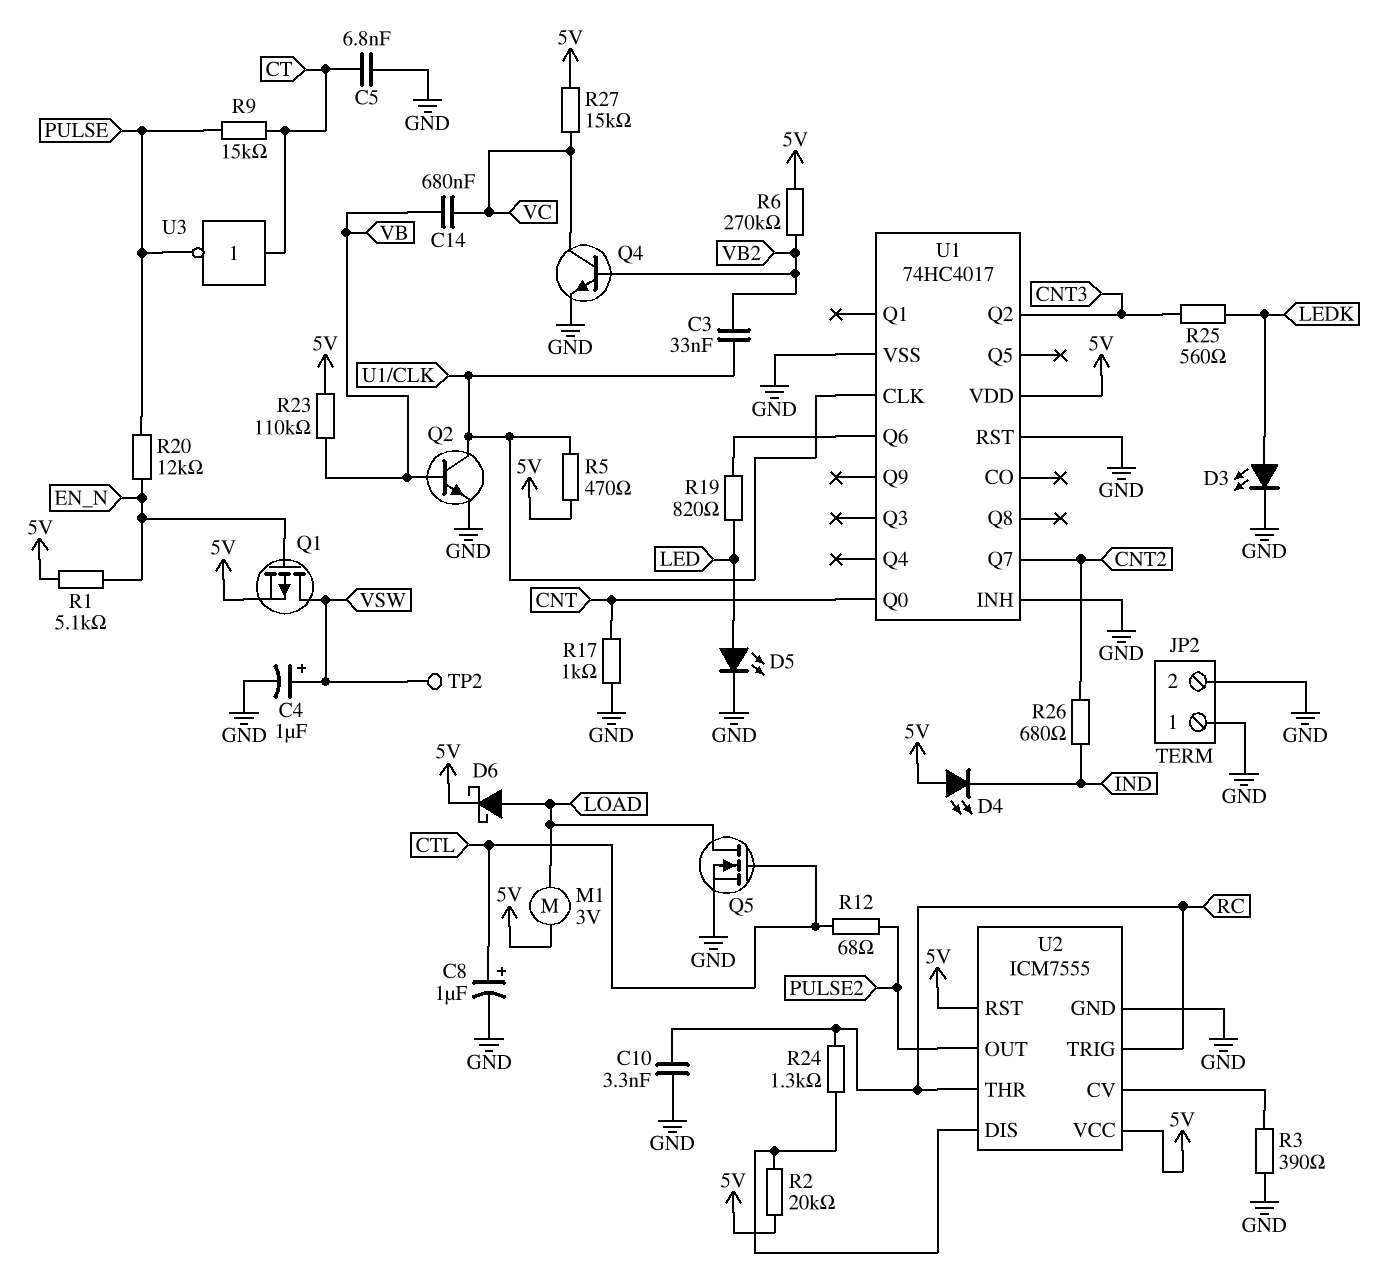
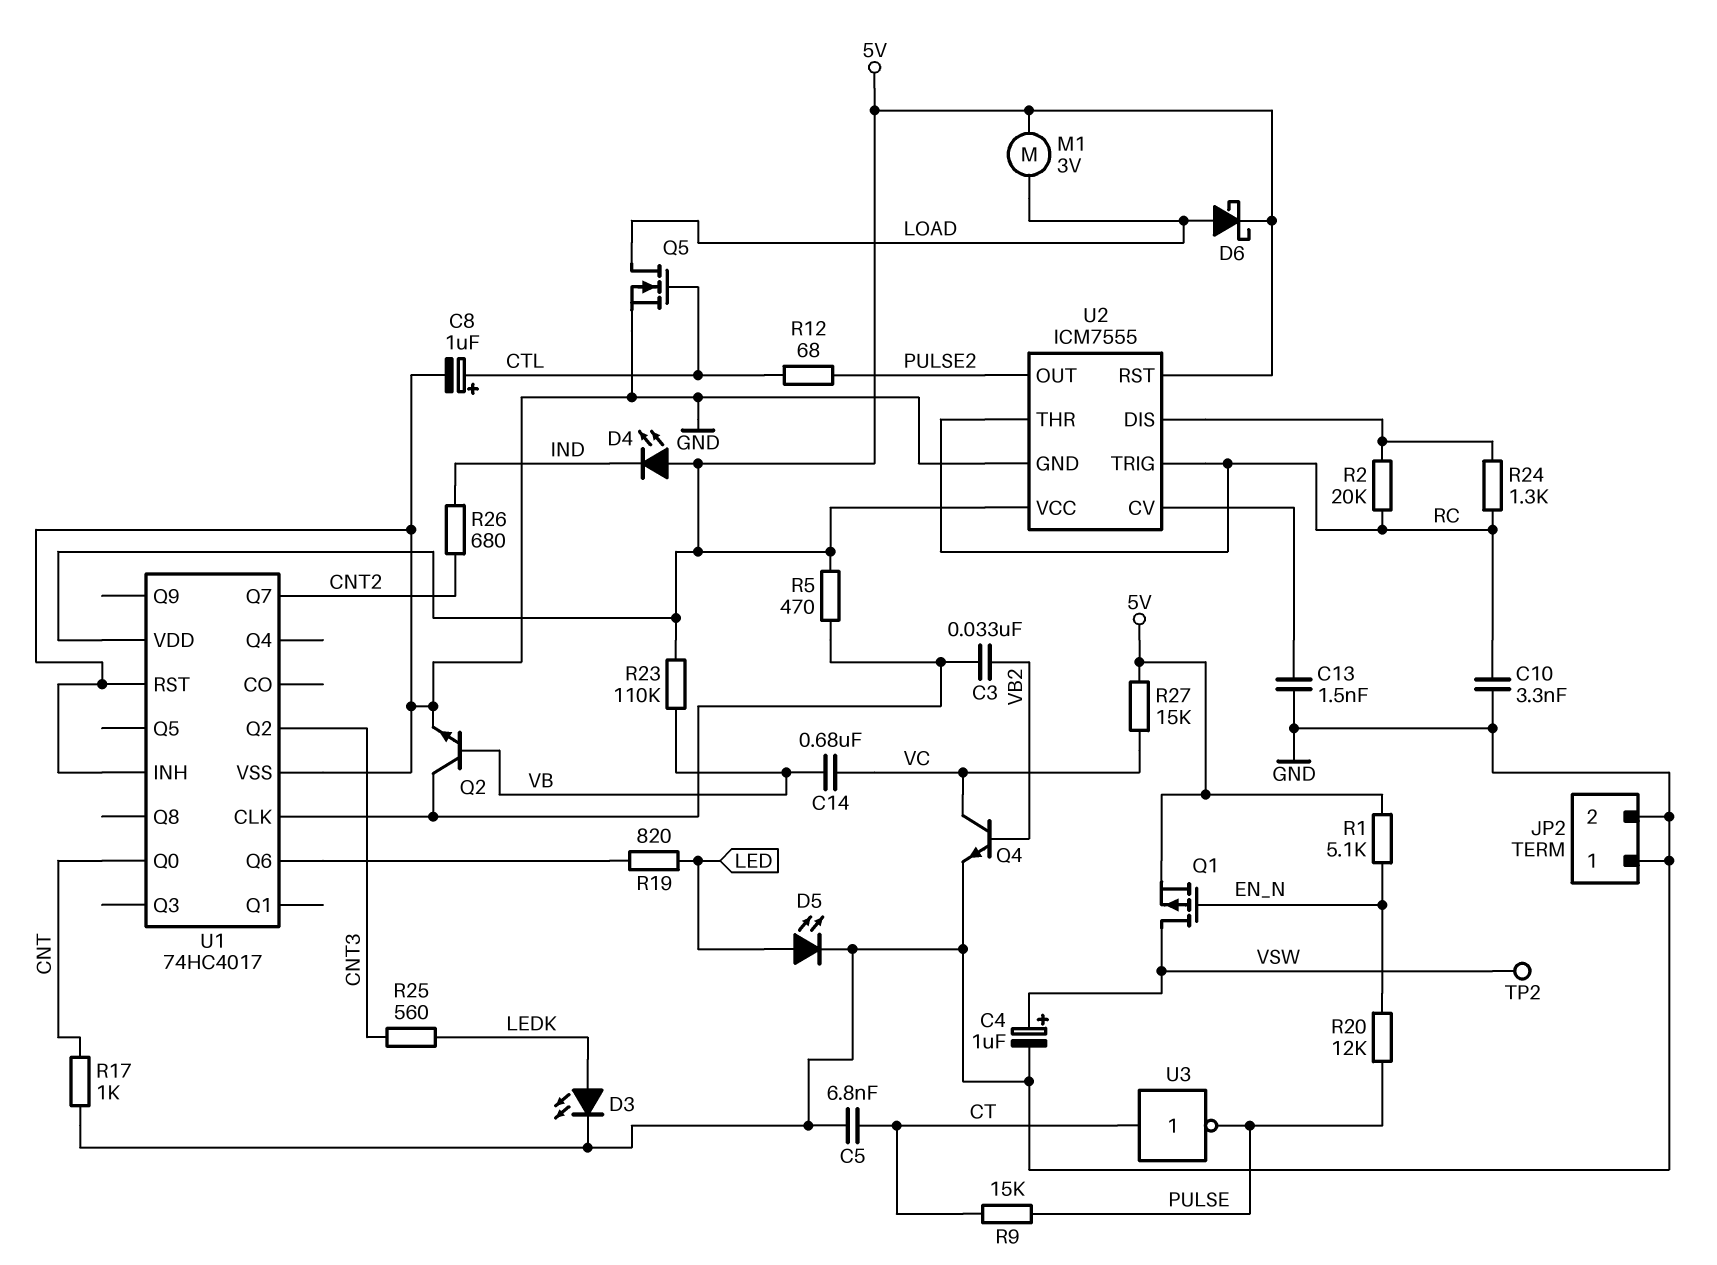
C13: none -> 1.5nF (GND, U2/CV)
R2: 20k (5V, U2/DIS) -> 20k (RC, U2/DIS)
R3: 390 (GND, U2/CV) -> none
R6: 270k (5V, VB2) -> none

